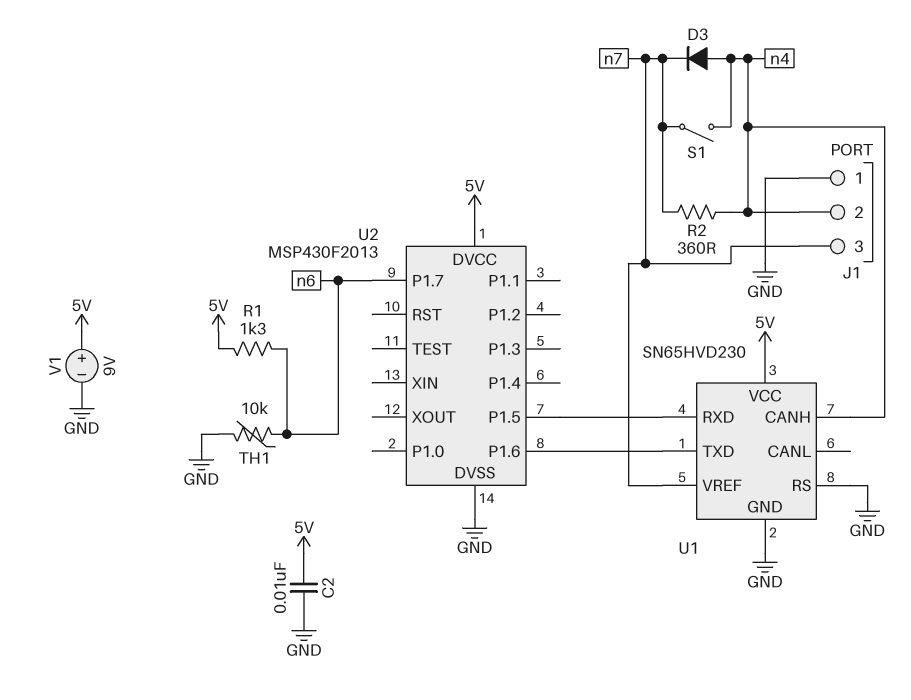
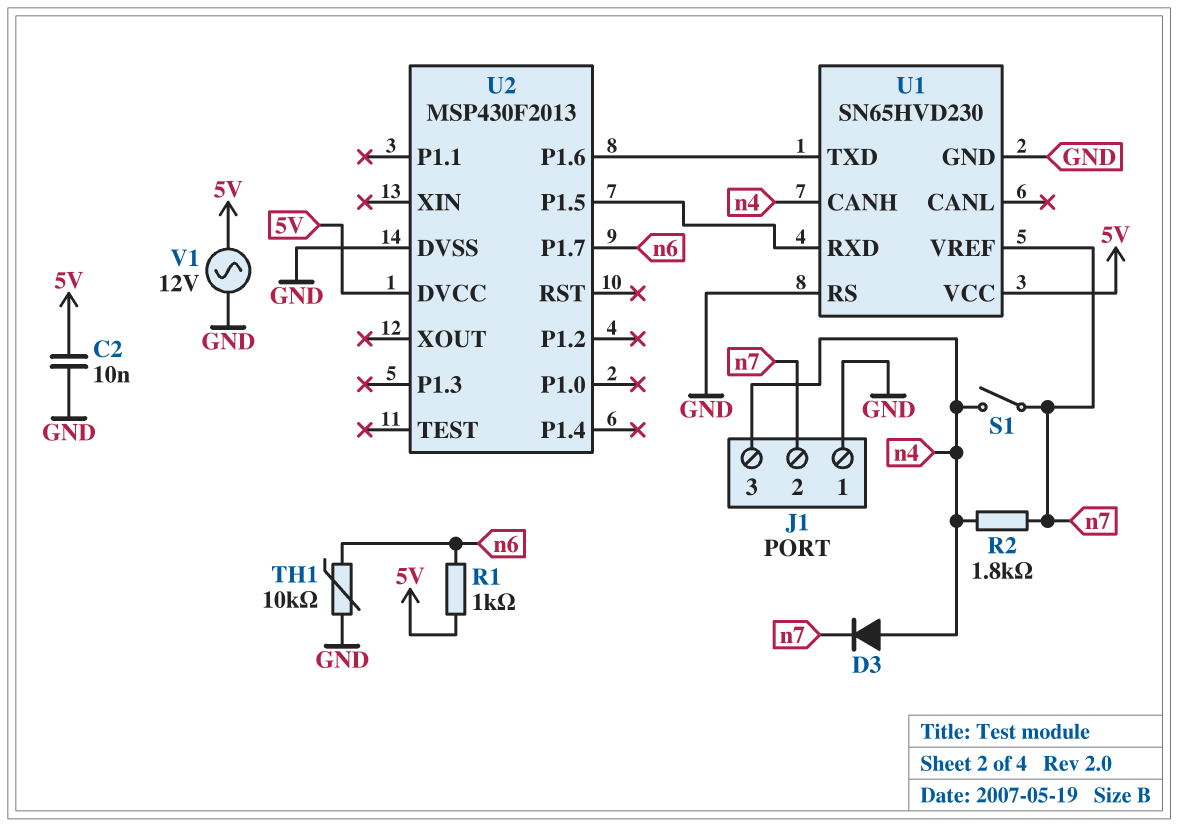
J1 pin 2: n4 -> n7
J1 pin 3: n7 -> n4
R1: 1.3k (5V, n6) -> 1k (5V, n6)
R2: 360 (n4, n7) -> 1.8k (n4, n7)
V1: 9V (plus 5V, minus GND) -> AC 12V (5V, GND)

